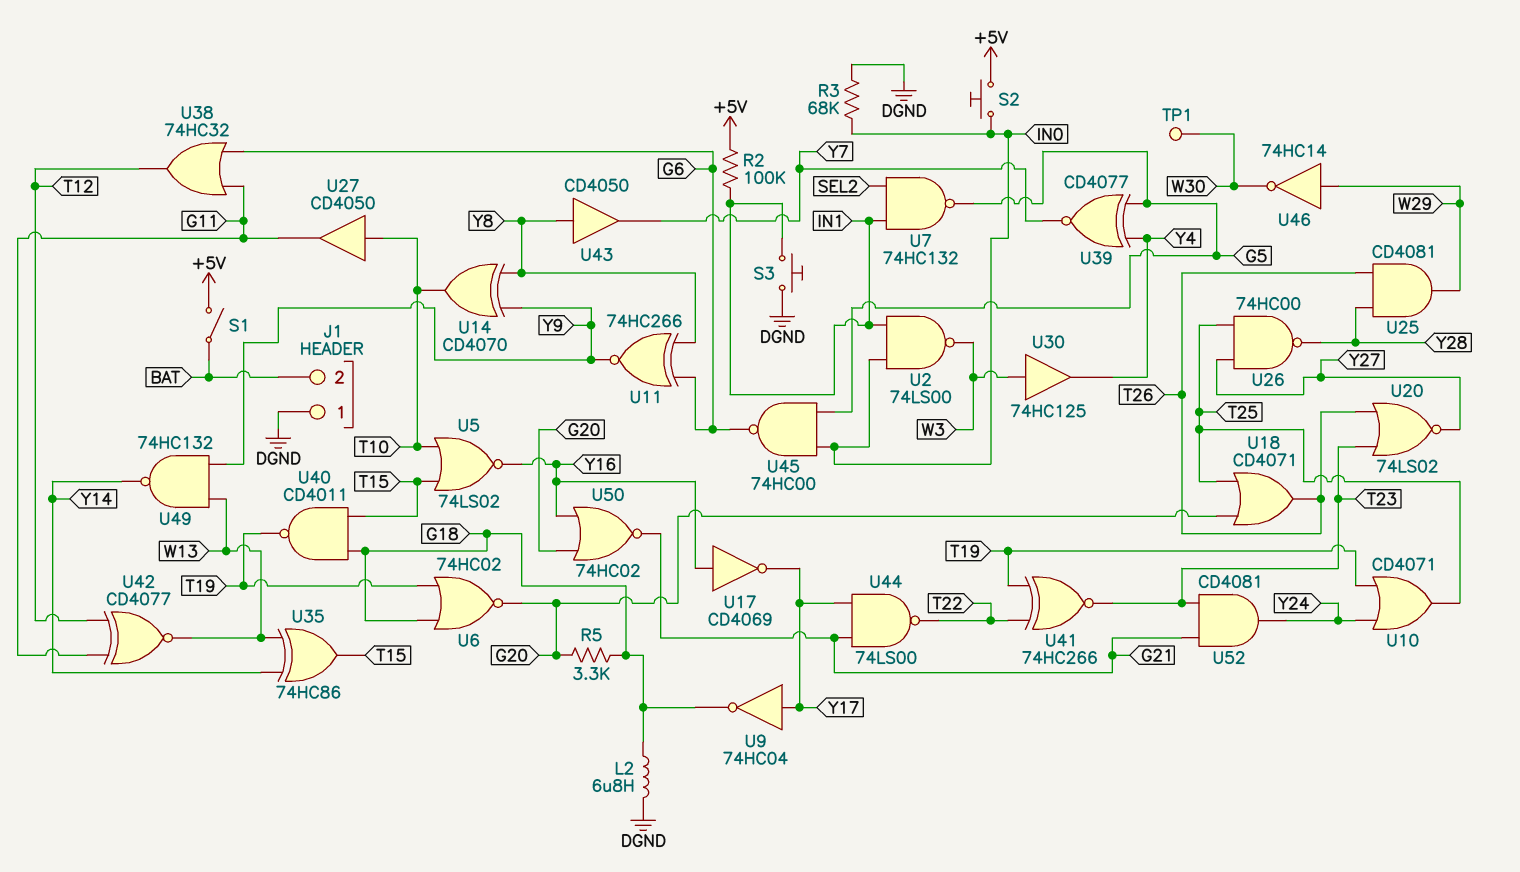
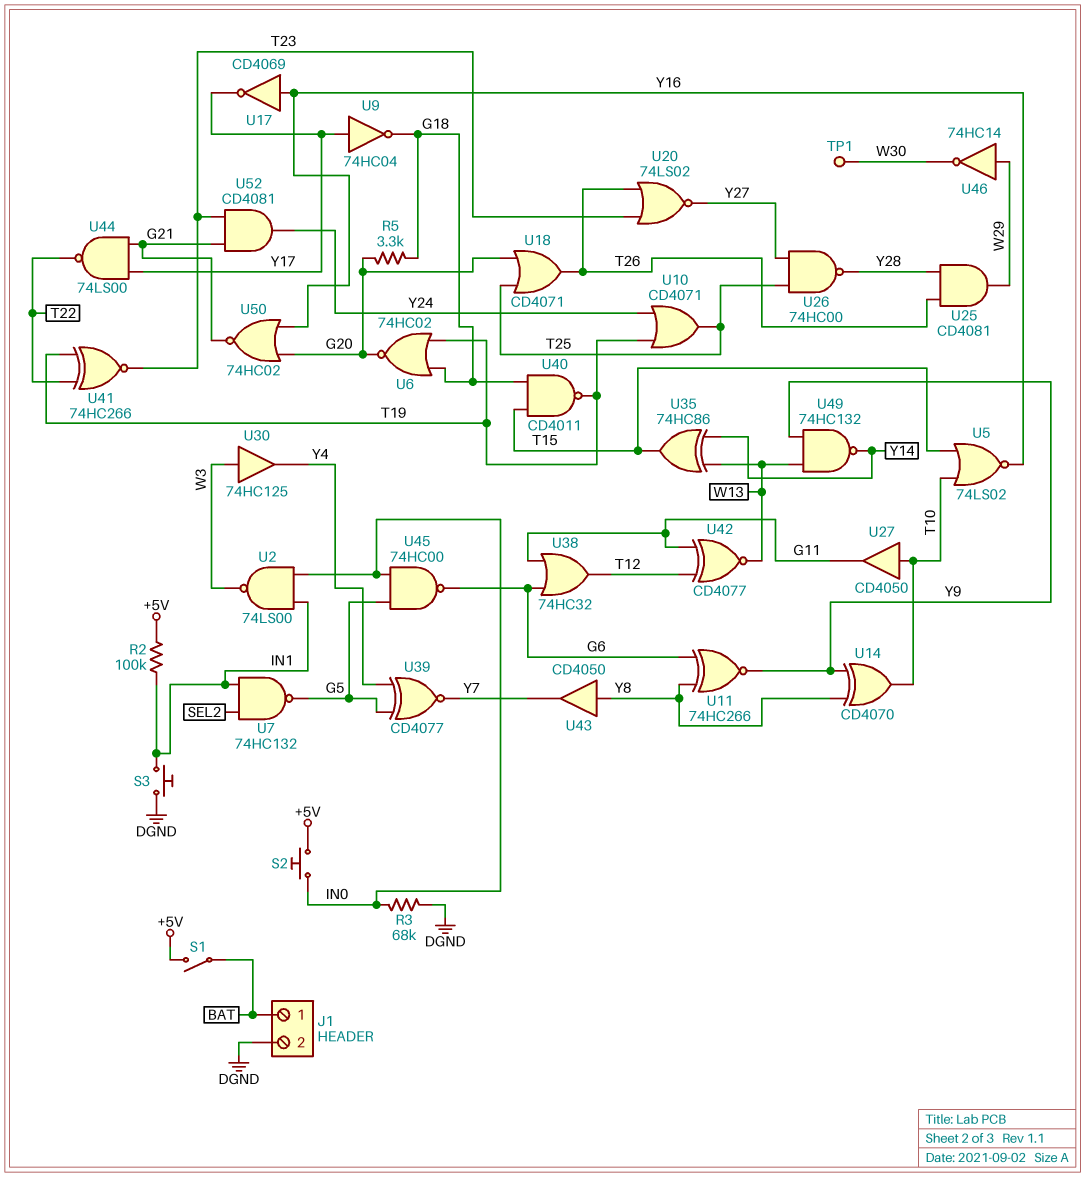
J1 pin 1: DGND -> BAT
J1 pin 2: BAT -> DGND
L2: 6.8uH (DGND, G18) -> none

